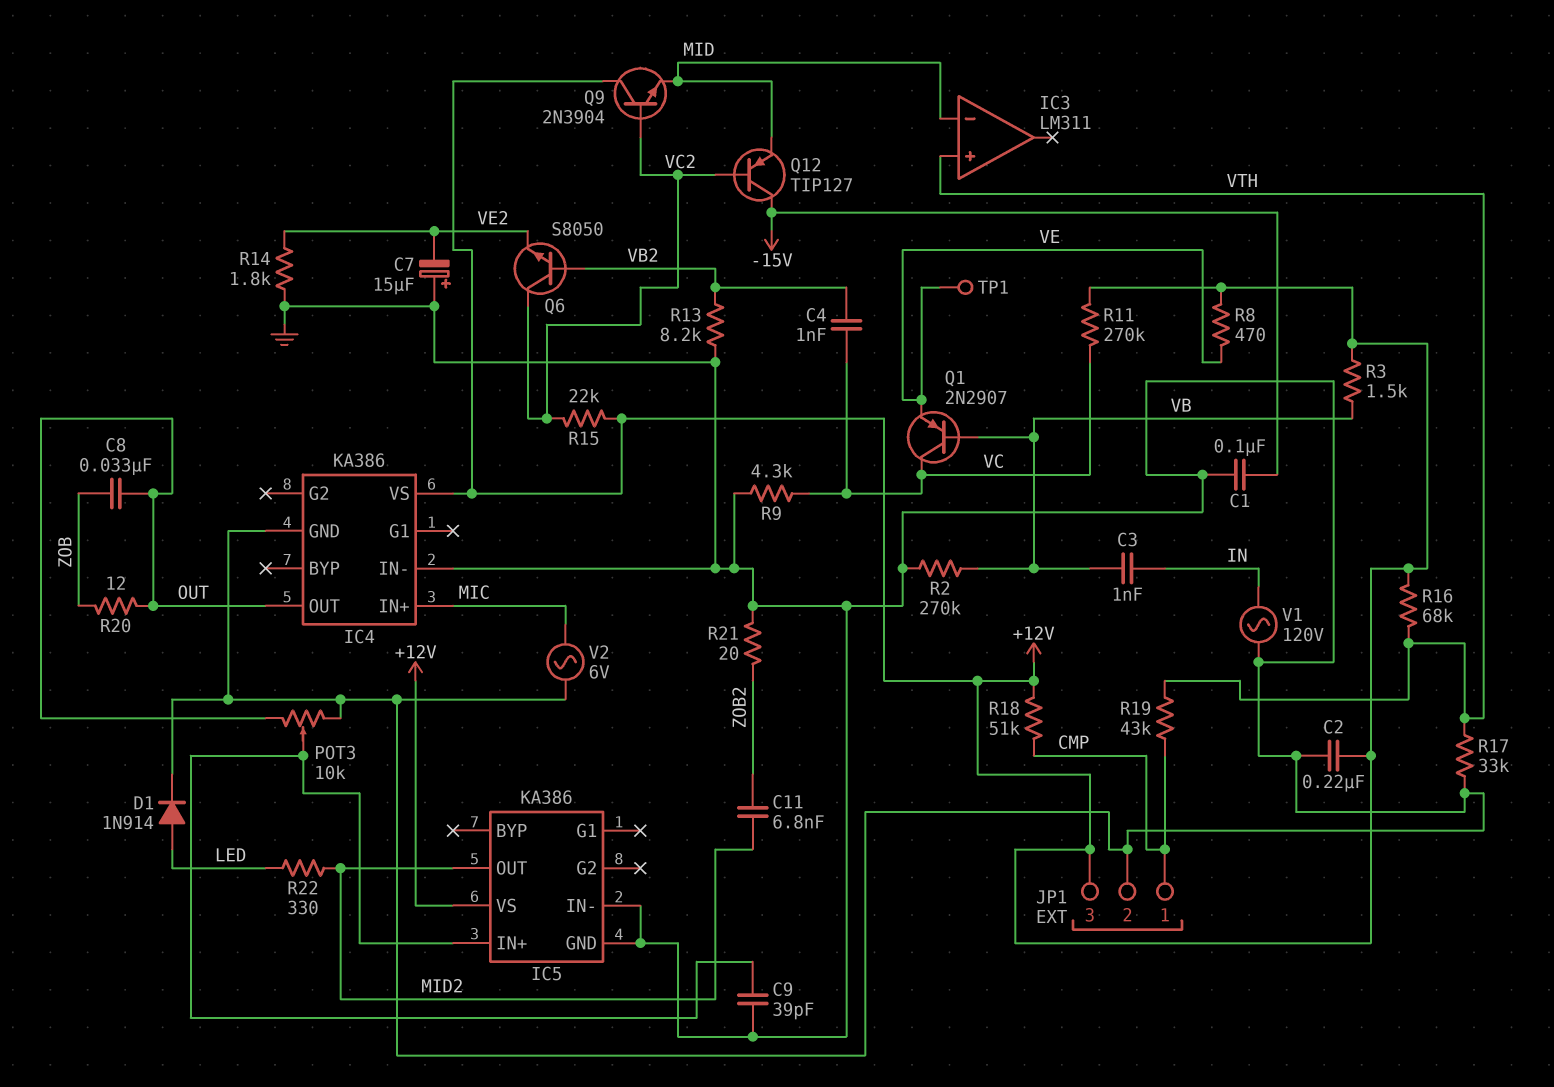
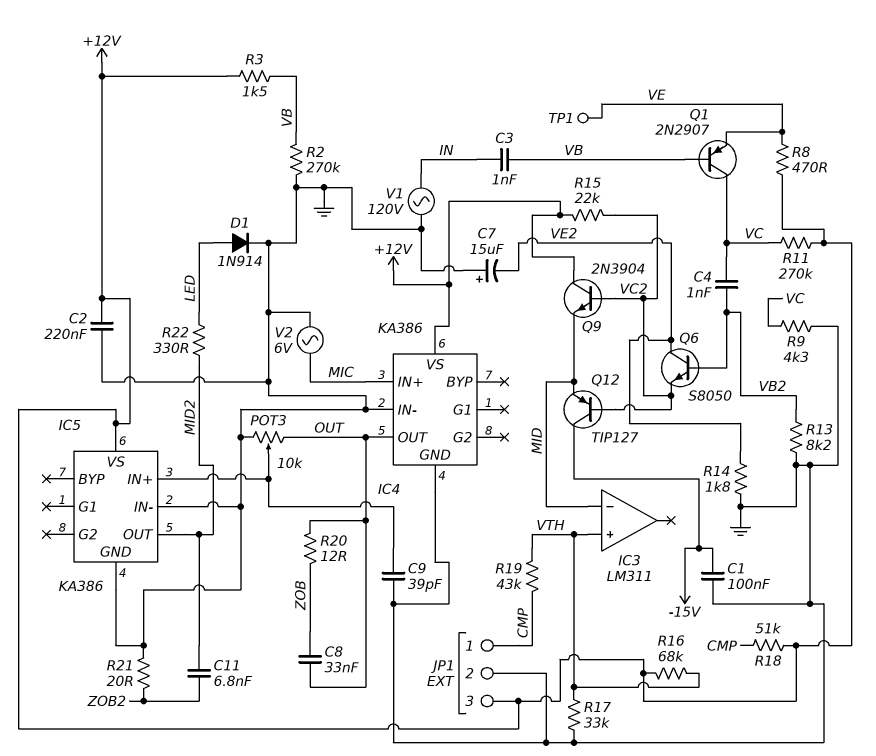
Q6: NPN S8050 (B VB2, C VC2, E VE2) -> NPN S8050 (B VB2, C VE2, E VC2)

